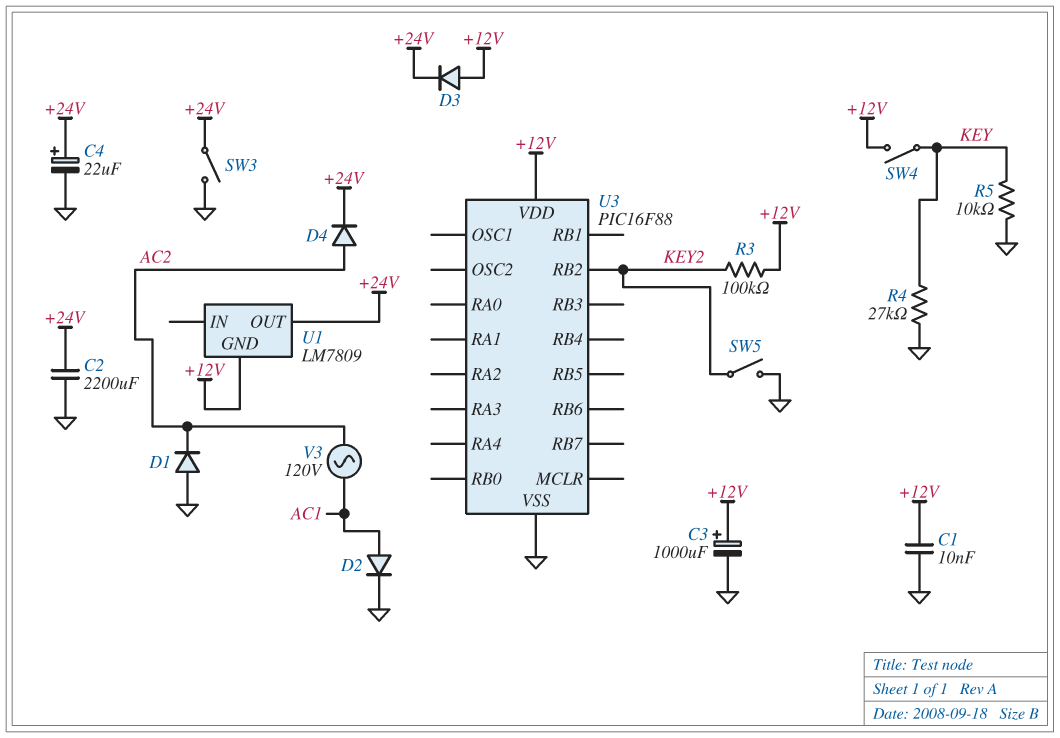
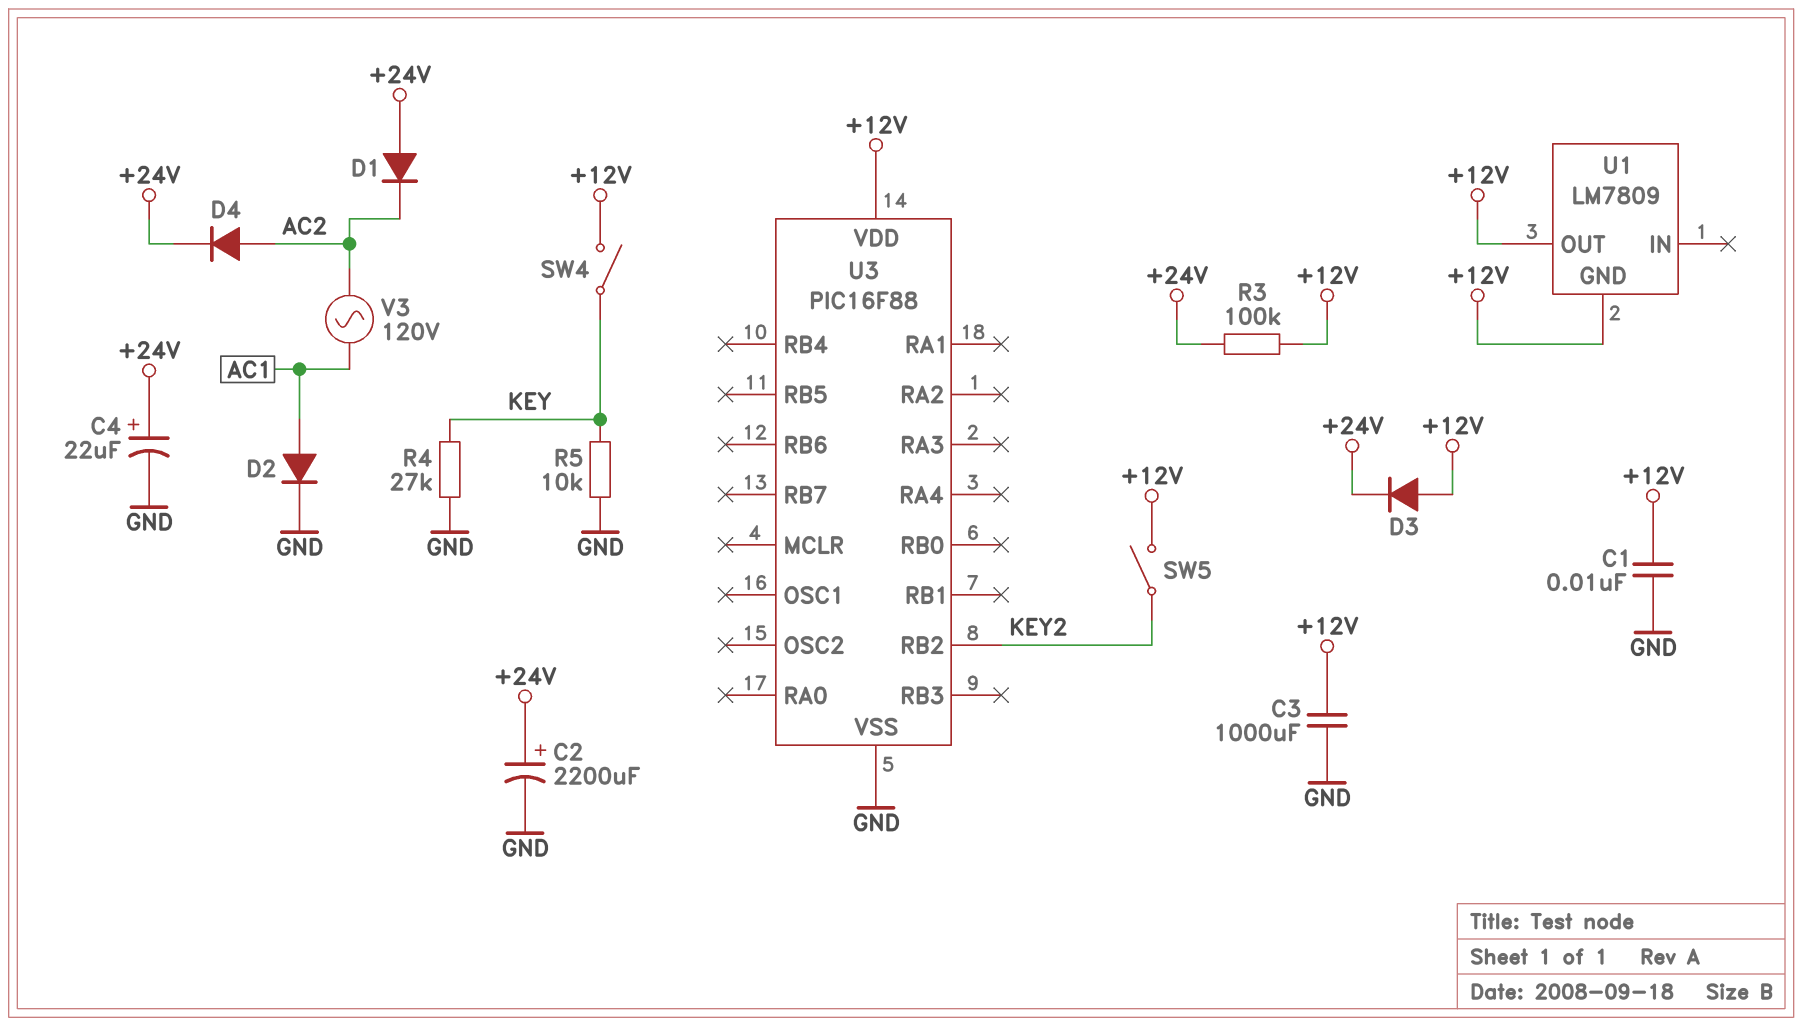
C2: 2200uF (+24V, GND) -> 2200uF (plus +24V, minus GND)
C3: 1000uF (plus +12V, minus GND) -> 1000uF (+12V, GND)
D1: diode (A GND, K AC2) -> diode (A +24V, K AC2)
R3: 100k (+12V, KEY2) -> 100k (+12V, +24V)
SW3: switch (+24V, GND) -> none
SW5: switch (GND, KEY2) -> switch (+12V, KEY2)
U1 pin OUT: +24V -> +12V

